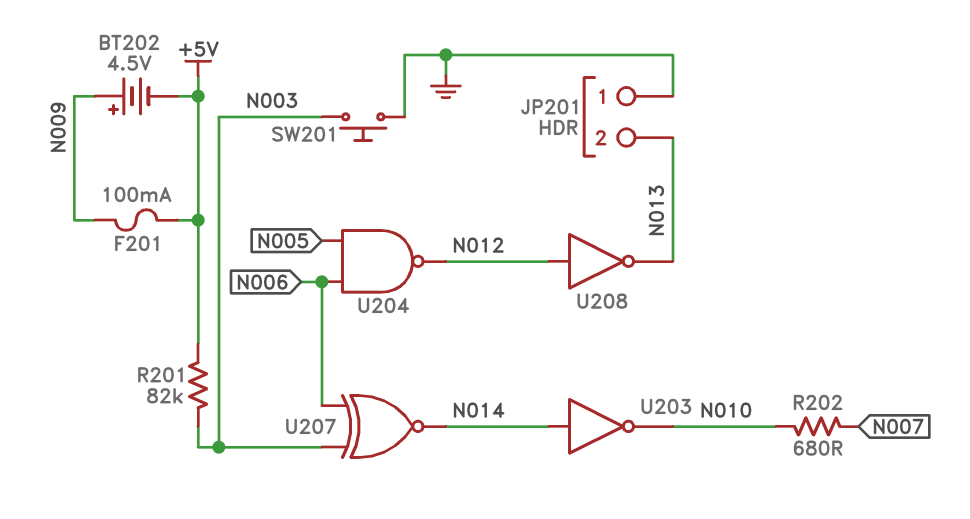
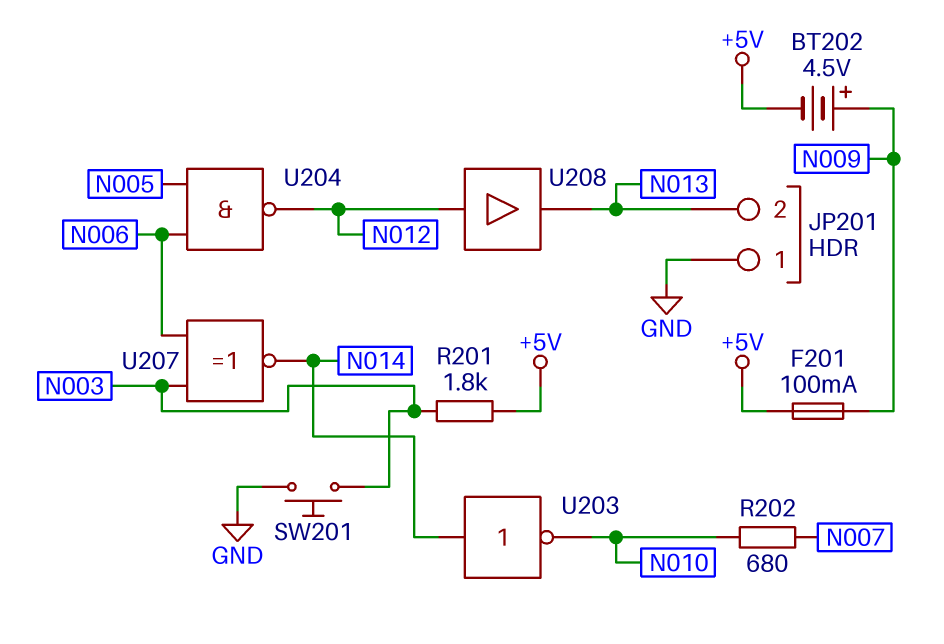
R201: 82k (+5V, N003) -> 1.8k (+5V, N003)
U208: NOT (in N012, out N013) -> buffer (in N012, out N013)

